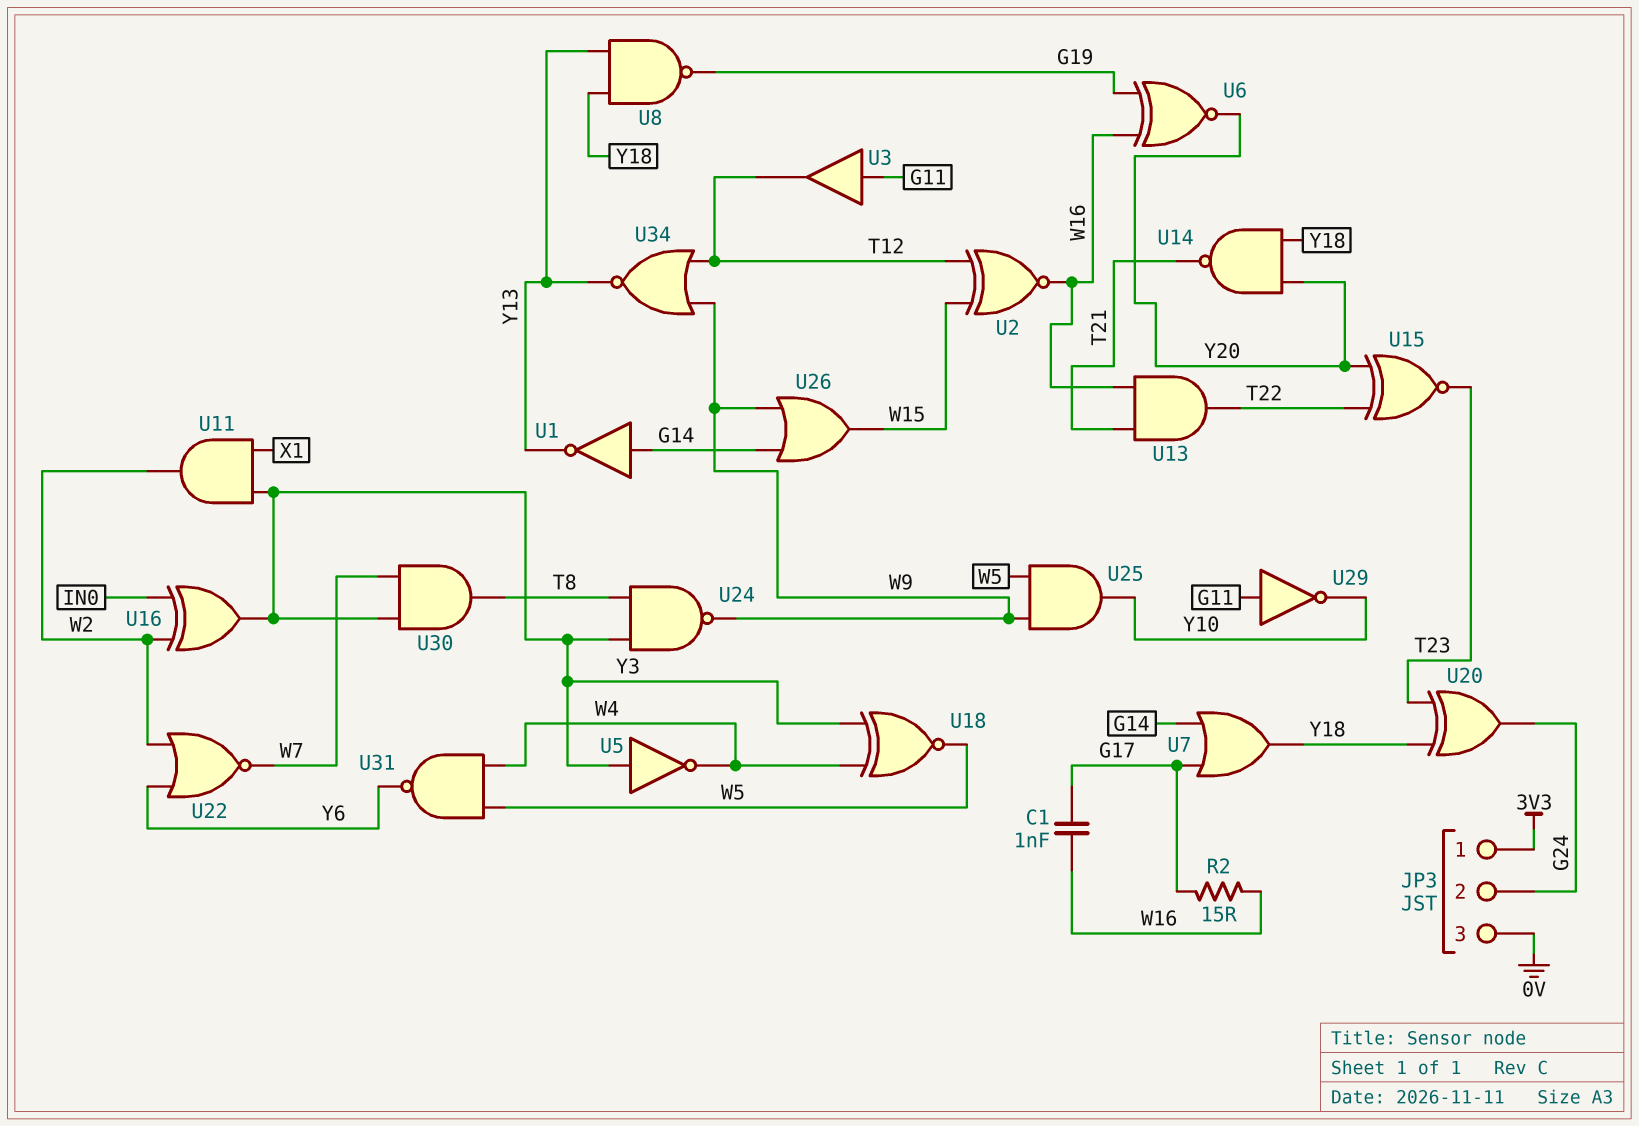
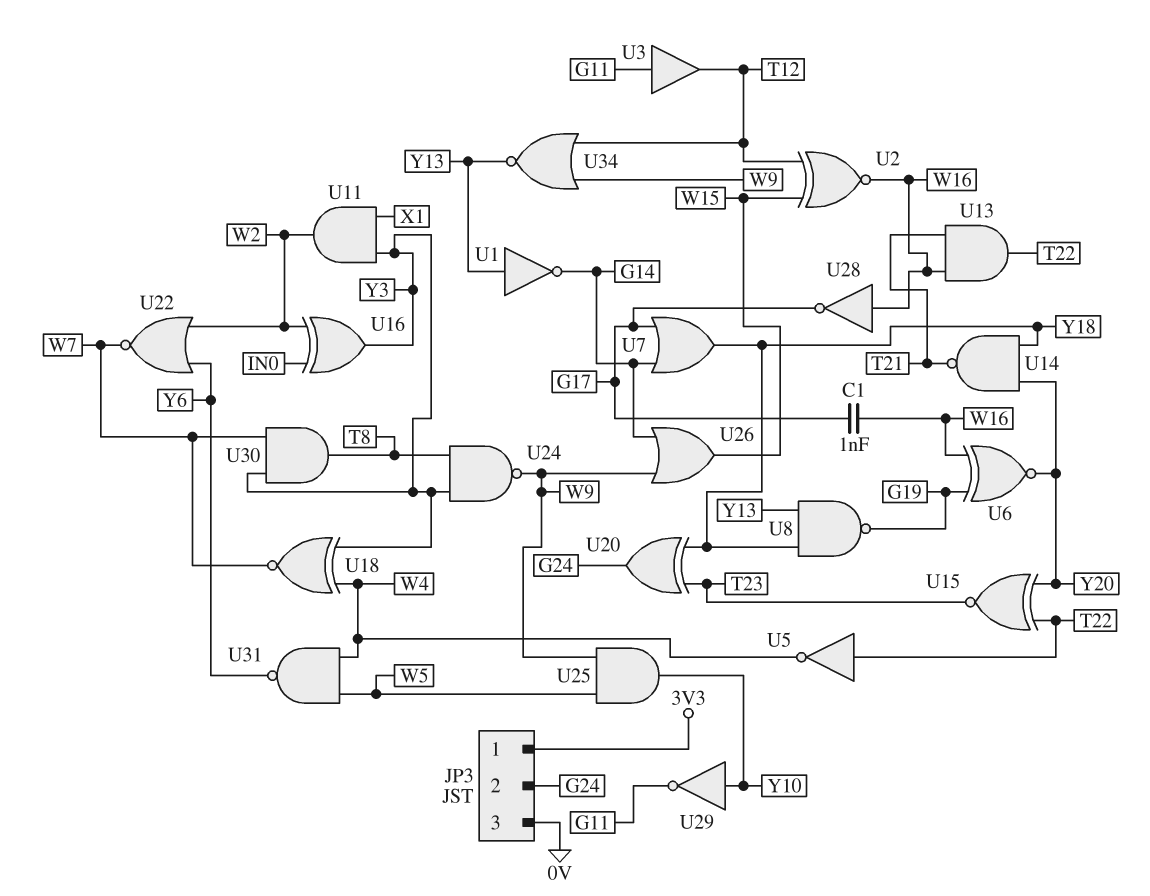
R2: 15 (G17, W16) -> none
U1: NOT (in G14, out Y13) -> NOT (in Y13, out G14)
U5: NOT (in Y3, out W4) -> NOT (in T22, out W4)
U18: XNOR (in W4, in Y3, out W5) -> XNOR (in W4, in Y3, out W7)
U28: none -> NOT (in W16, out G17)
U29: NOT (in G11, out Y10) -> NOT (in Y10, out G11)

